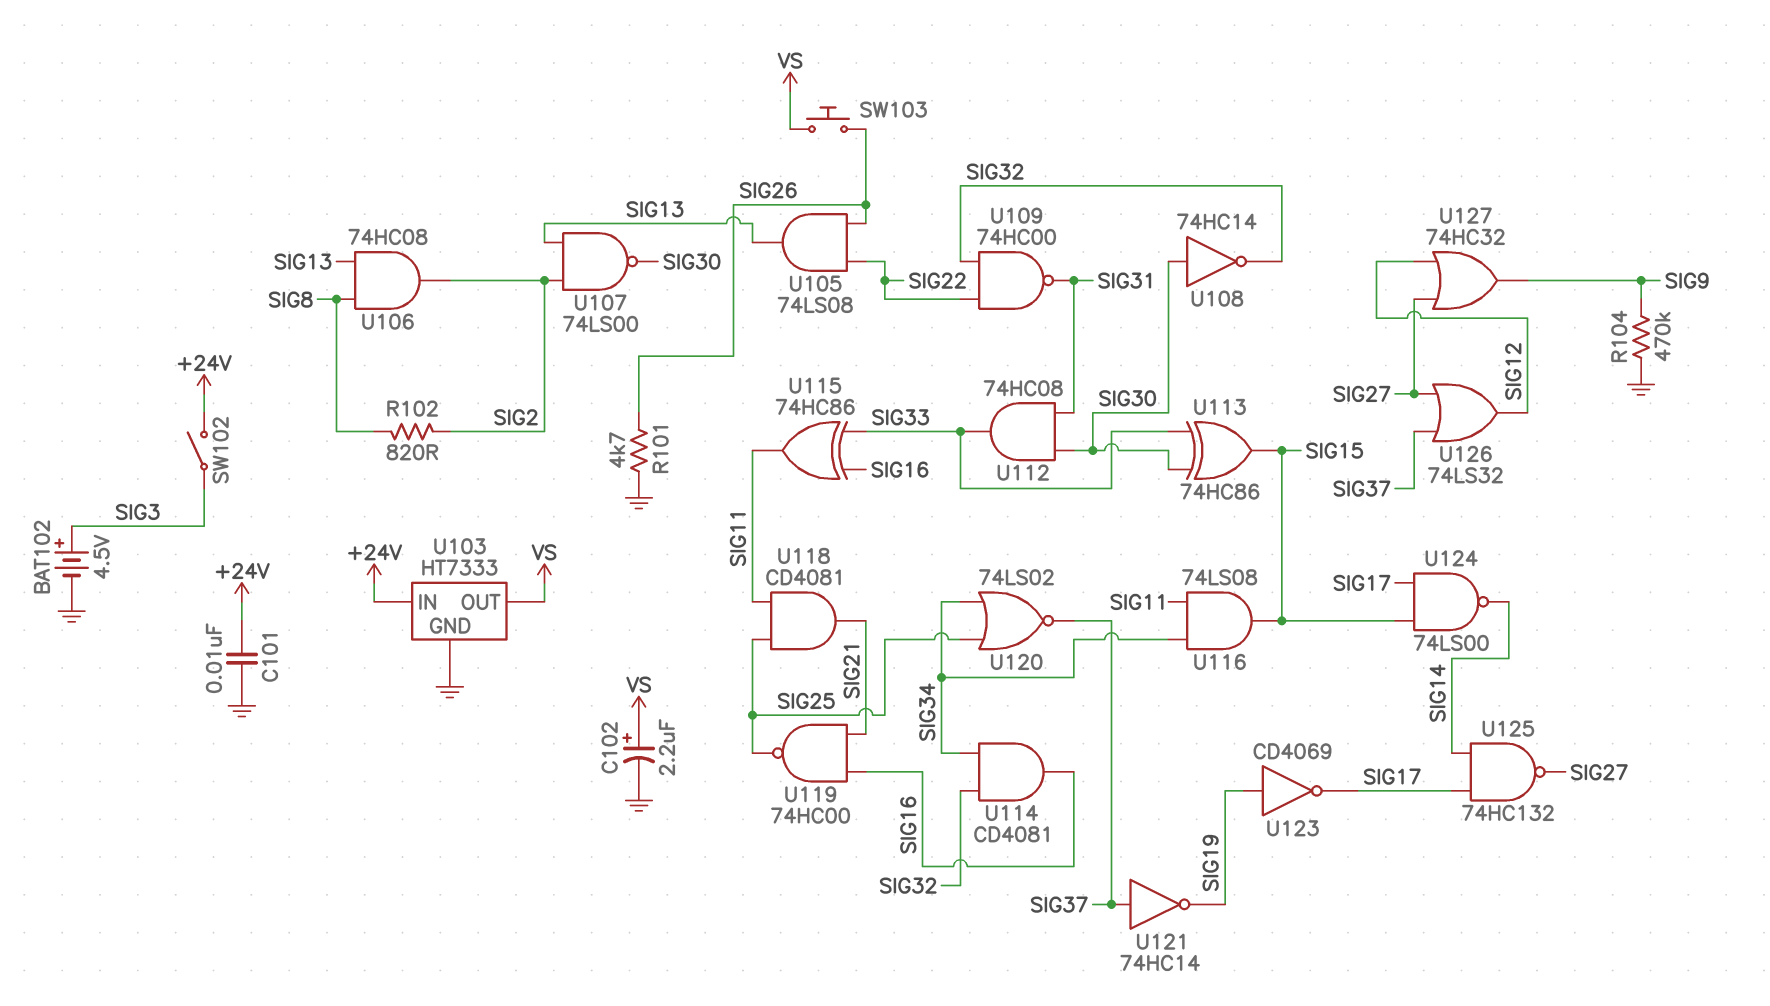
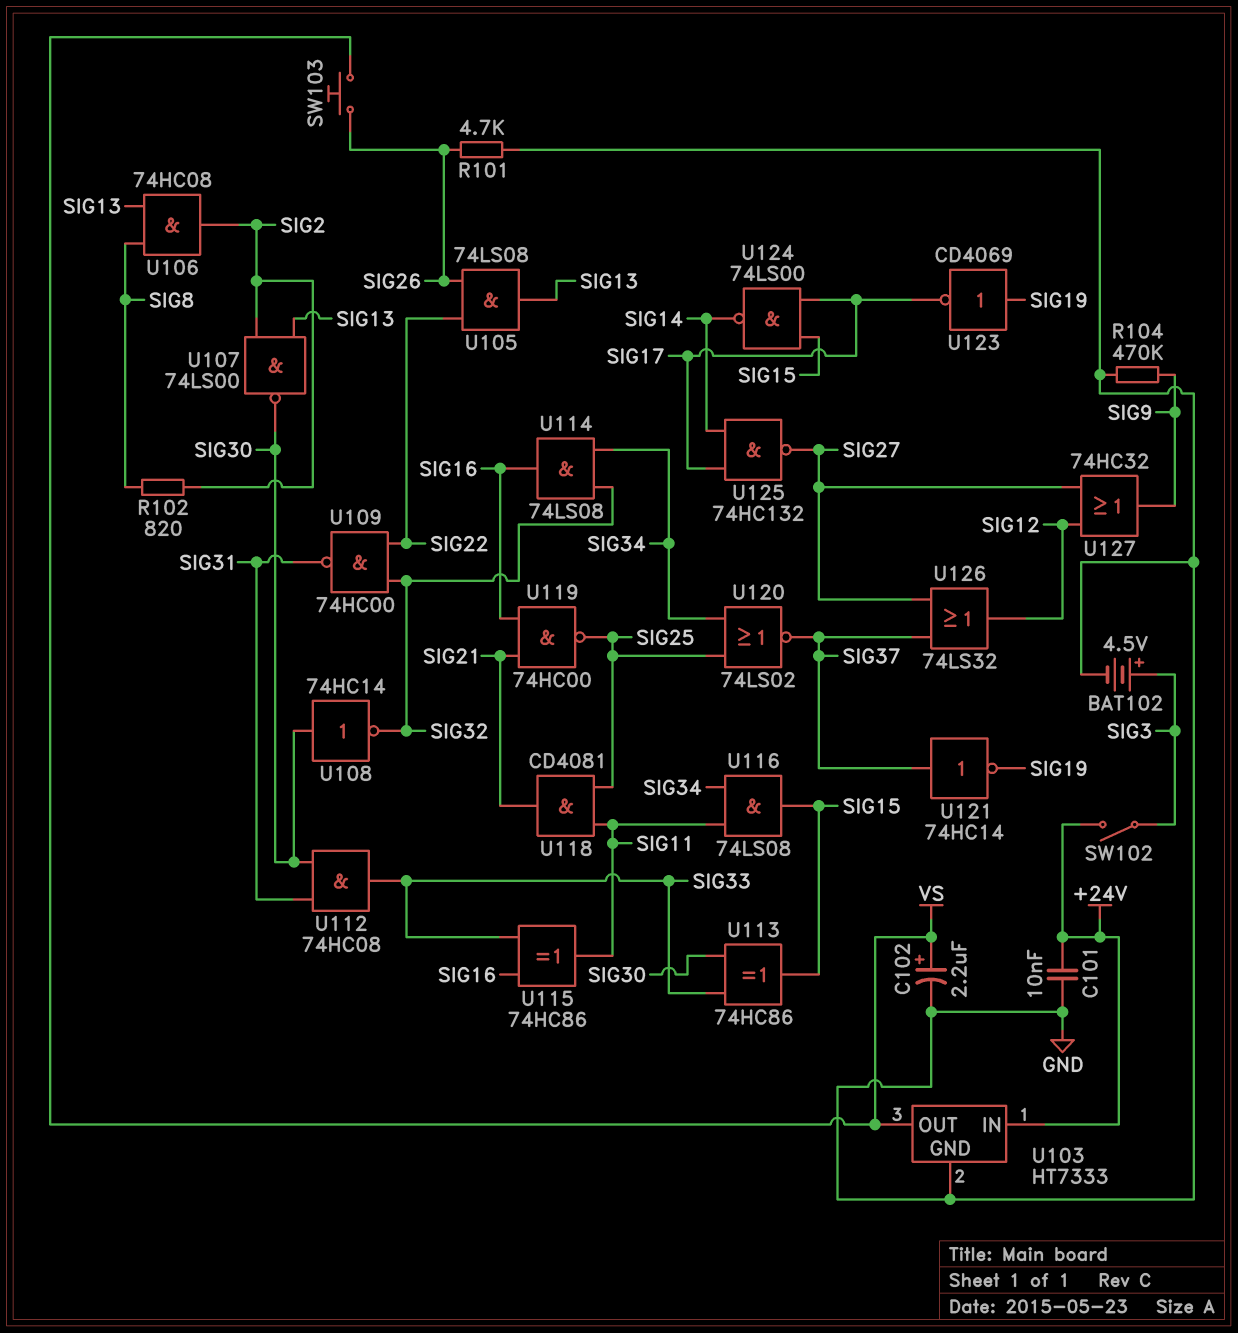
U114: AND CD4081 (in SIG32, in SIG34, out SIG16) -> AND 74LS08 (in SIG32, in SIG34, out SIG16)

